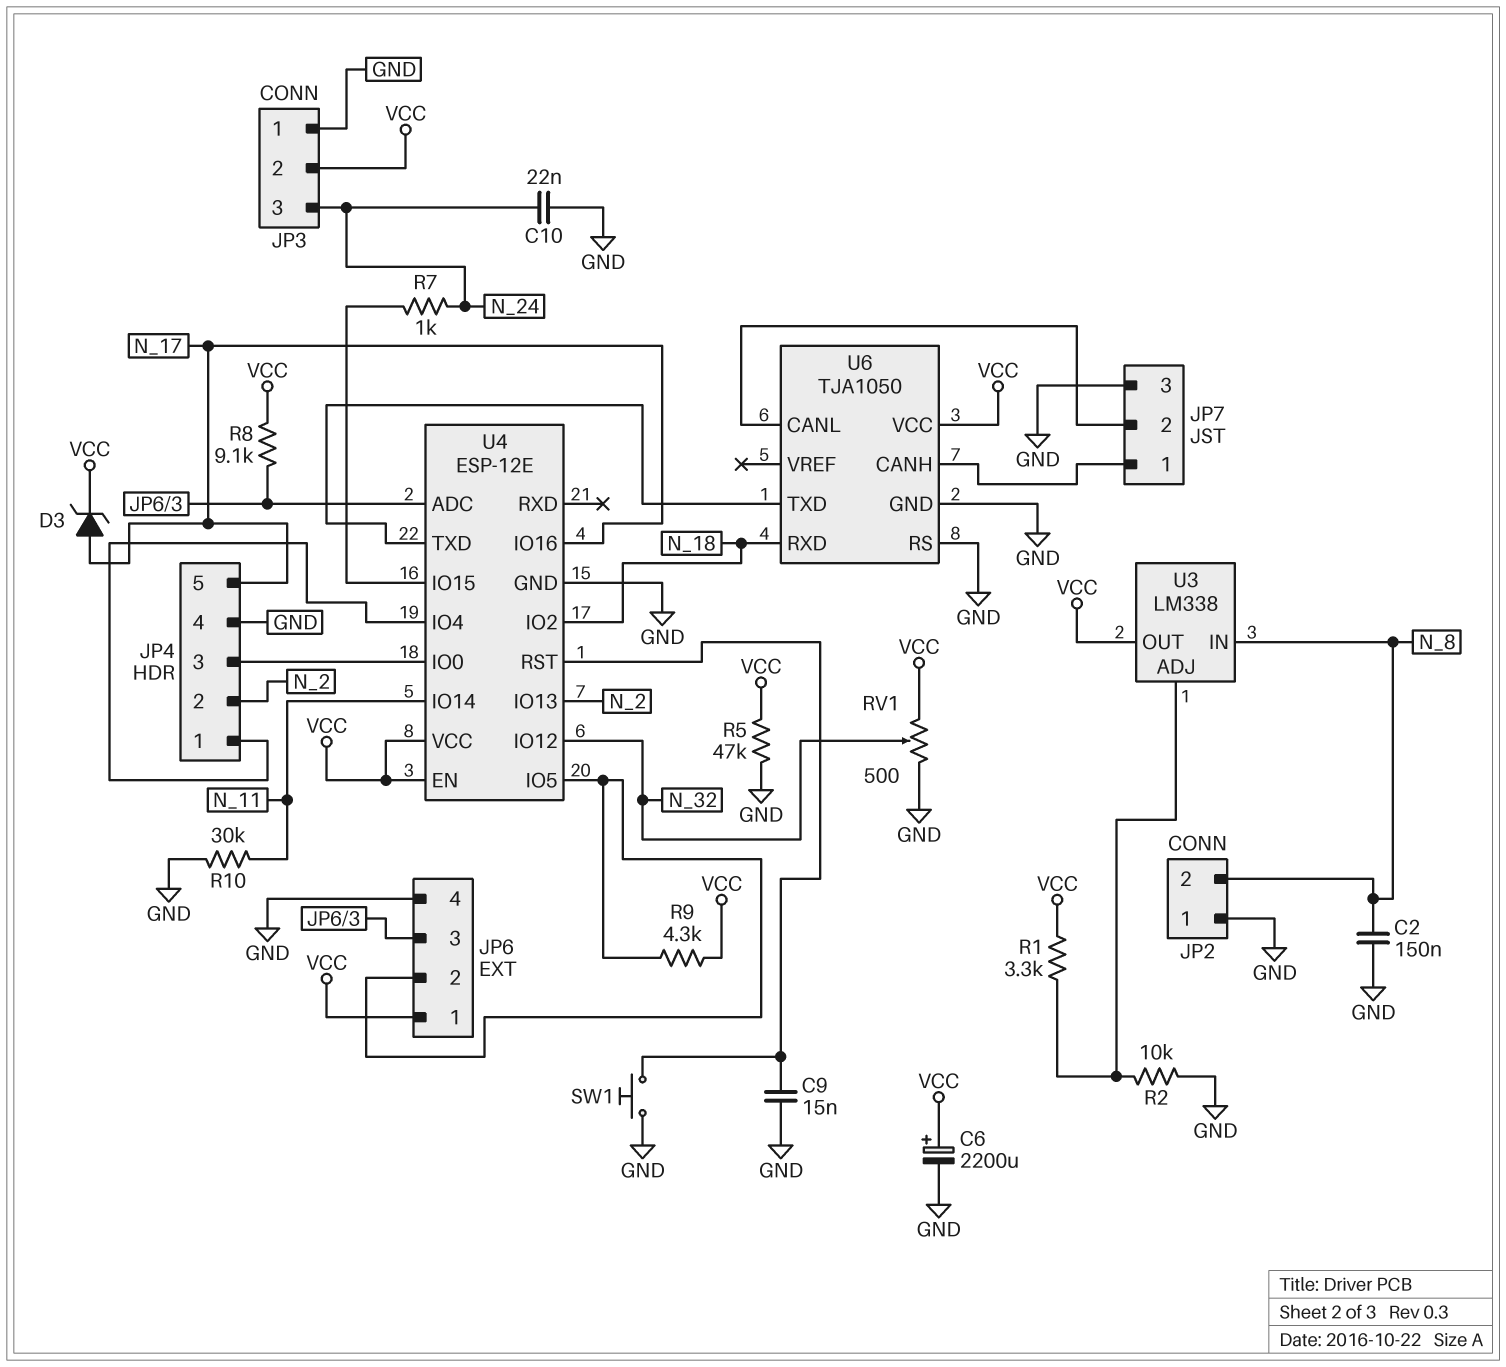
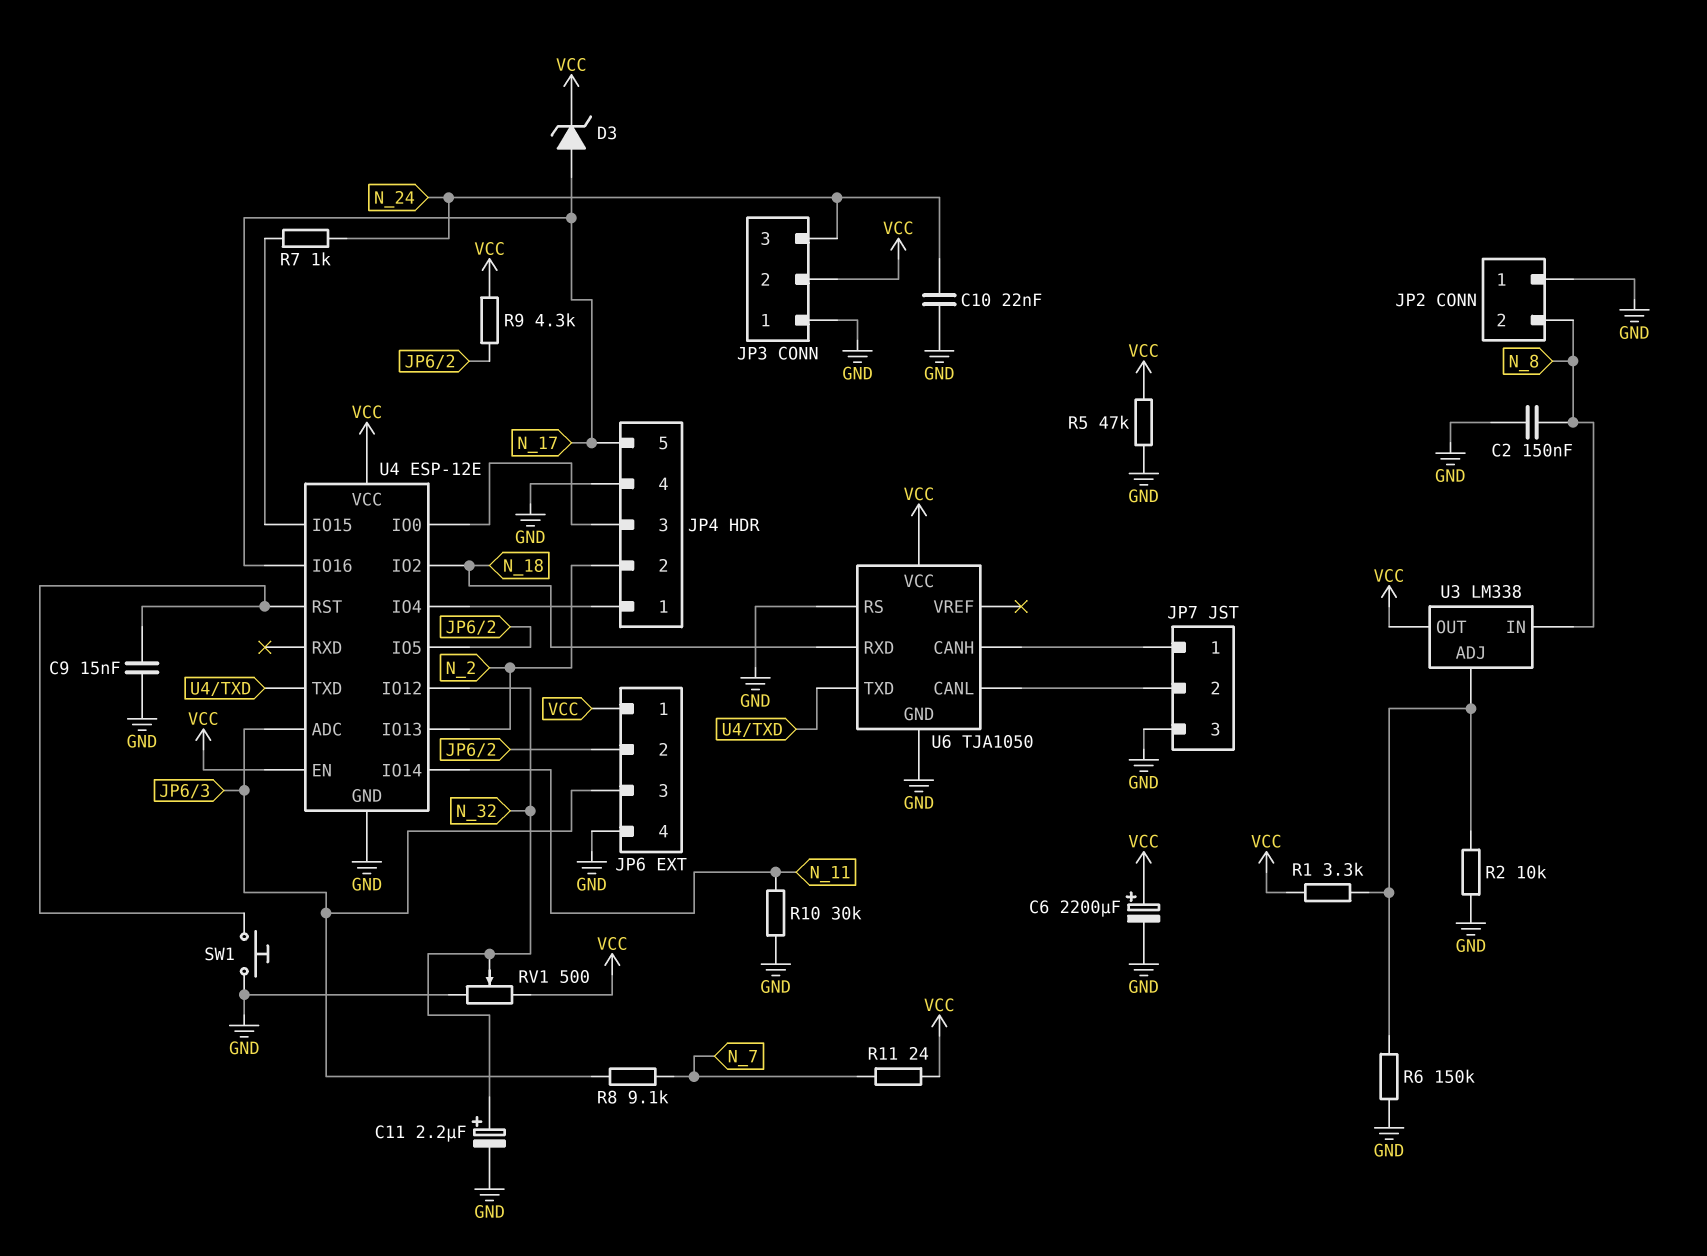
C11: none -> 2.2uF (plus N_32, minus GND)
R6: none -> 150k (GND, U3/ADJ)
R8: 9.1k (JP6/3, VCC) -> 9.1k (JP6/3, N_7)
R11: none -> 24 (N_7, VCC)

